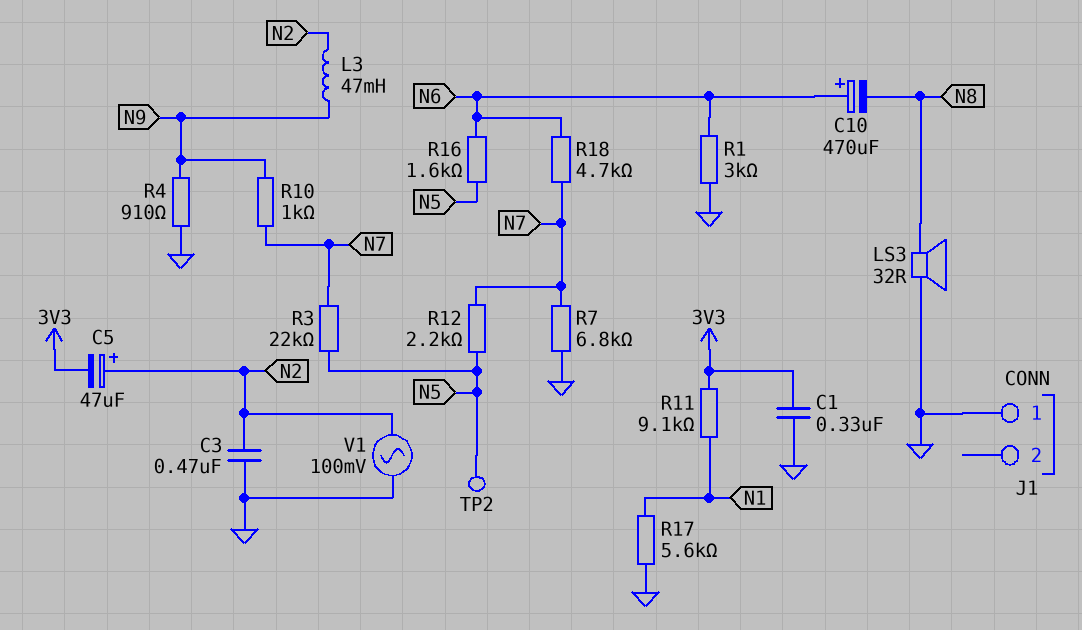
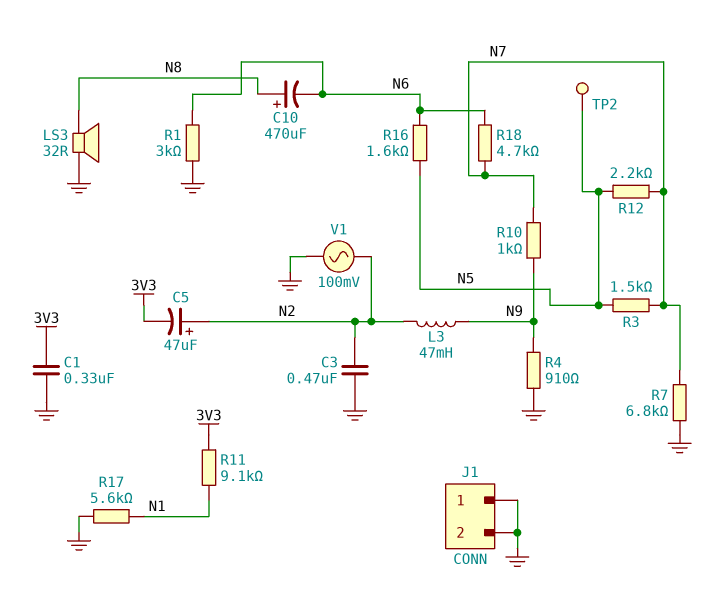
C10: 470uF (plus N6, minus N8) -> 470uF (plus N8, minus N6)
J1 pin 2: none -> GND
R3: 22k (N5, N7) -> 1.5k (N5, N7)

